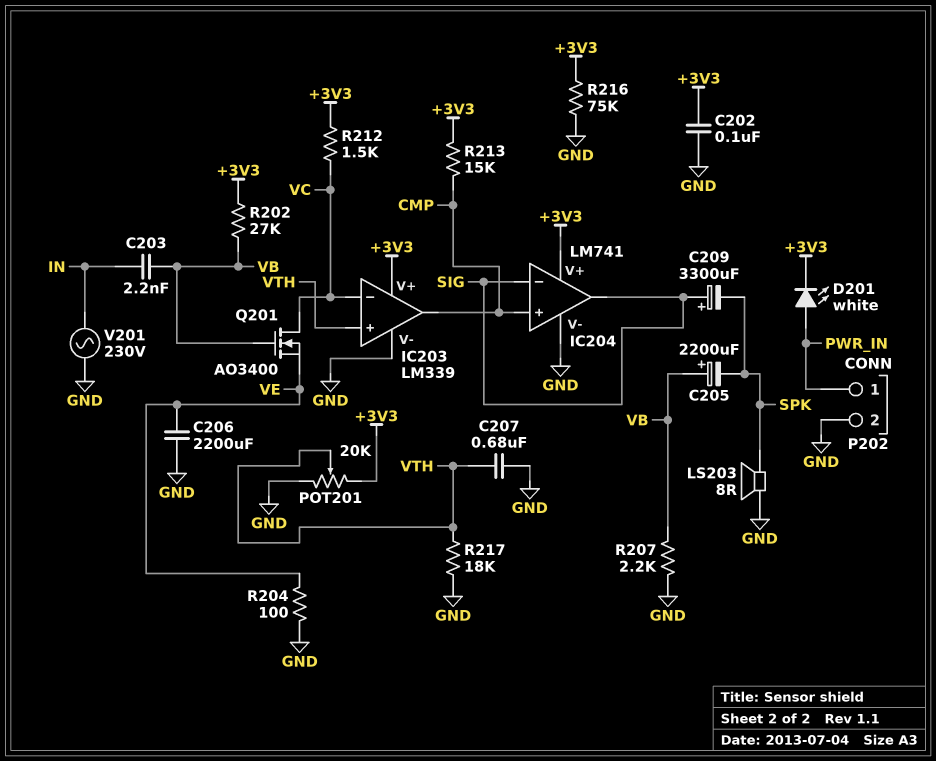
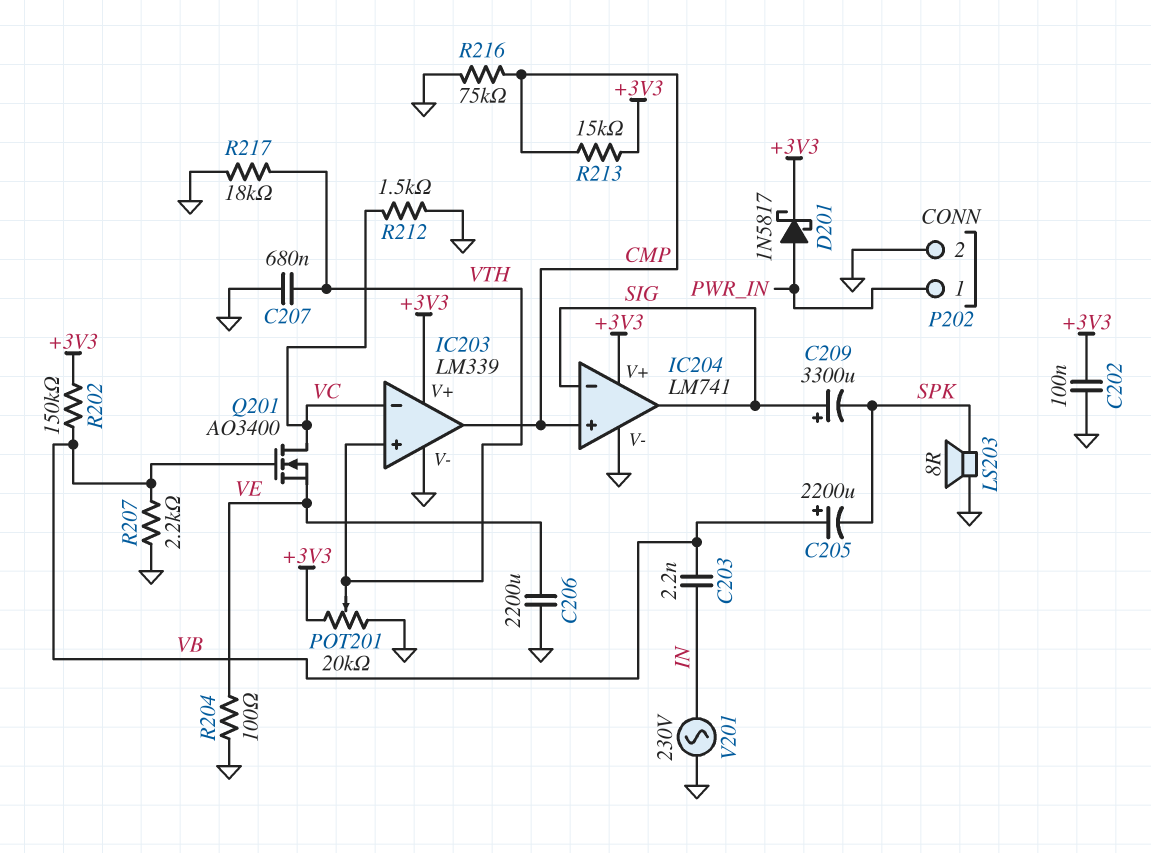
D201: LED white (A PWR_IN, K +3V3) -> schottky 1N5817 (A PWR_IN, K +3V3)
R202: 27k (+3V3, VB) -> 150k (+3V3, VB)
R212: 1.5k (+3V3, VC) -> 1.5k (GND, VC)
R216: 75k (+3V3, GND) -> 75k (CMP, GND)

